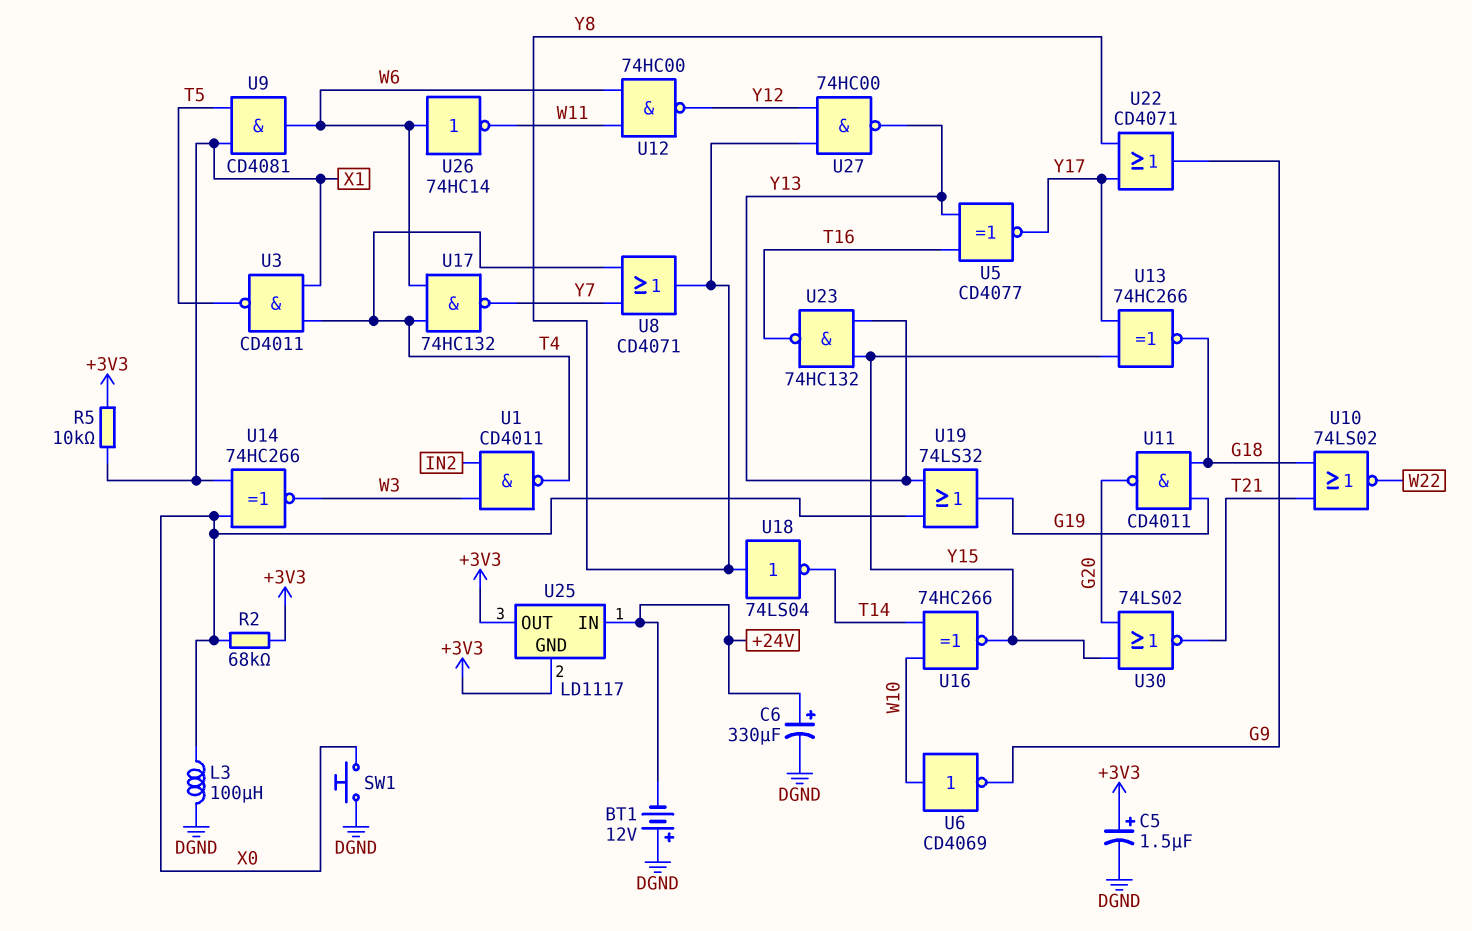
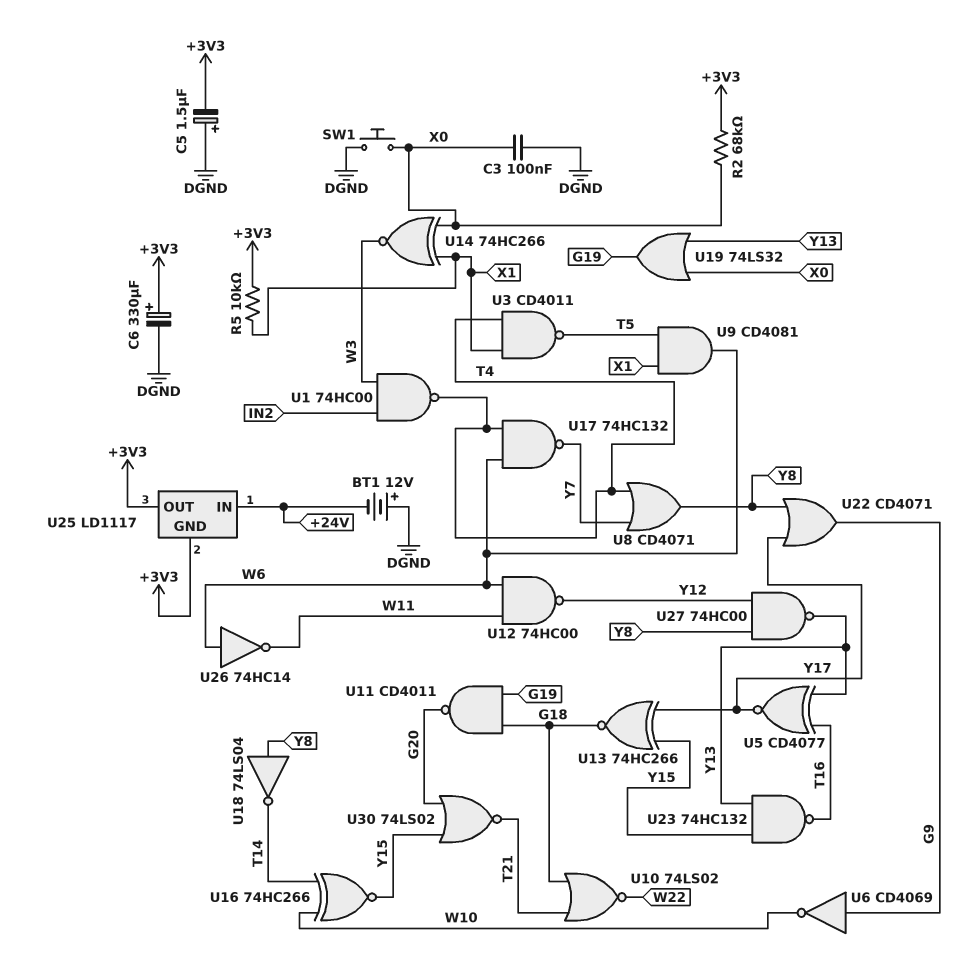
C3: none -> 100nF (DGND, X0)
C5: 1.5uF (plus +3V3, minus DGND) -> 1.5uF (plus DGND, minus +3V3)
C6: 330uF (plus +24V, minus DGND) -> 330uF (plus +3V3, minus DGND)
L3: 100uH (DGND, X0) -> none
U1: NAND CD4011 (in IN2, in W3, out T4) -> NAND 74HC00 (in IN2, in W3, out T4)
U6: NOT CD4069 (in W10, out G9) -> NOT CD4069 (in G9, out W10)

